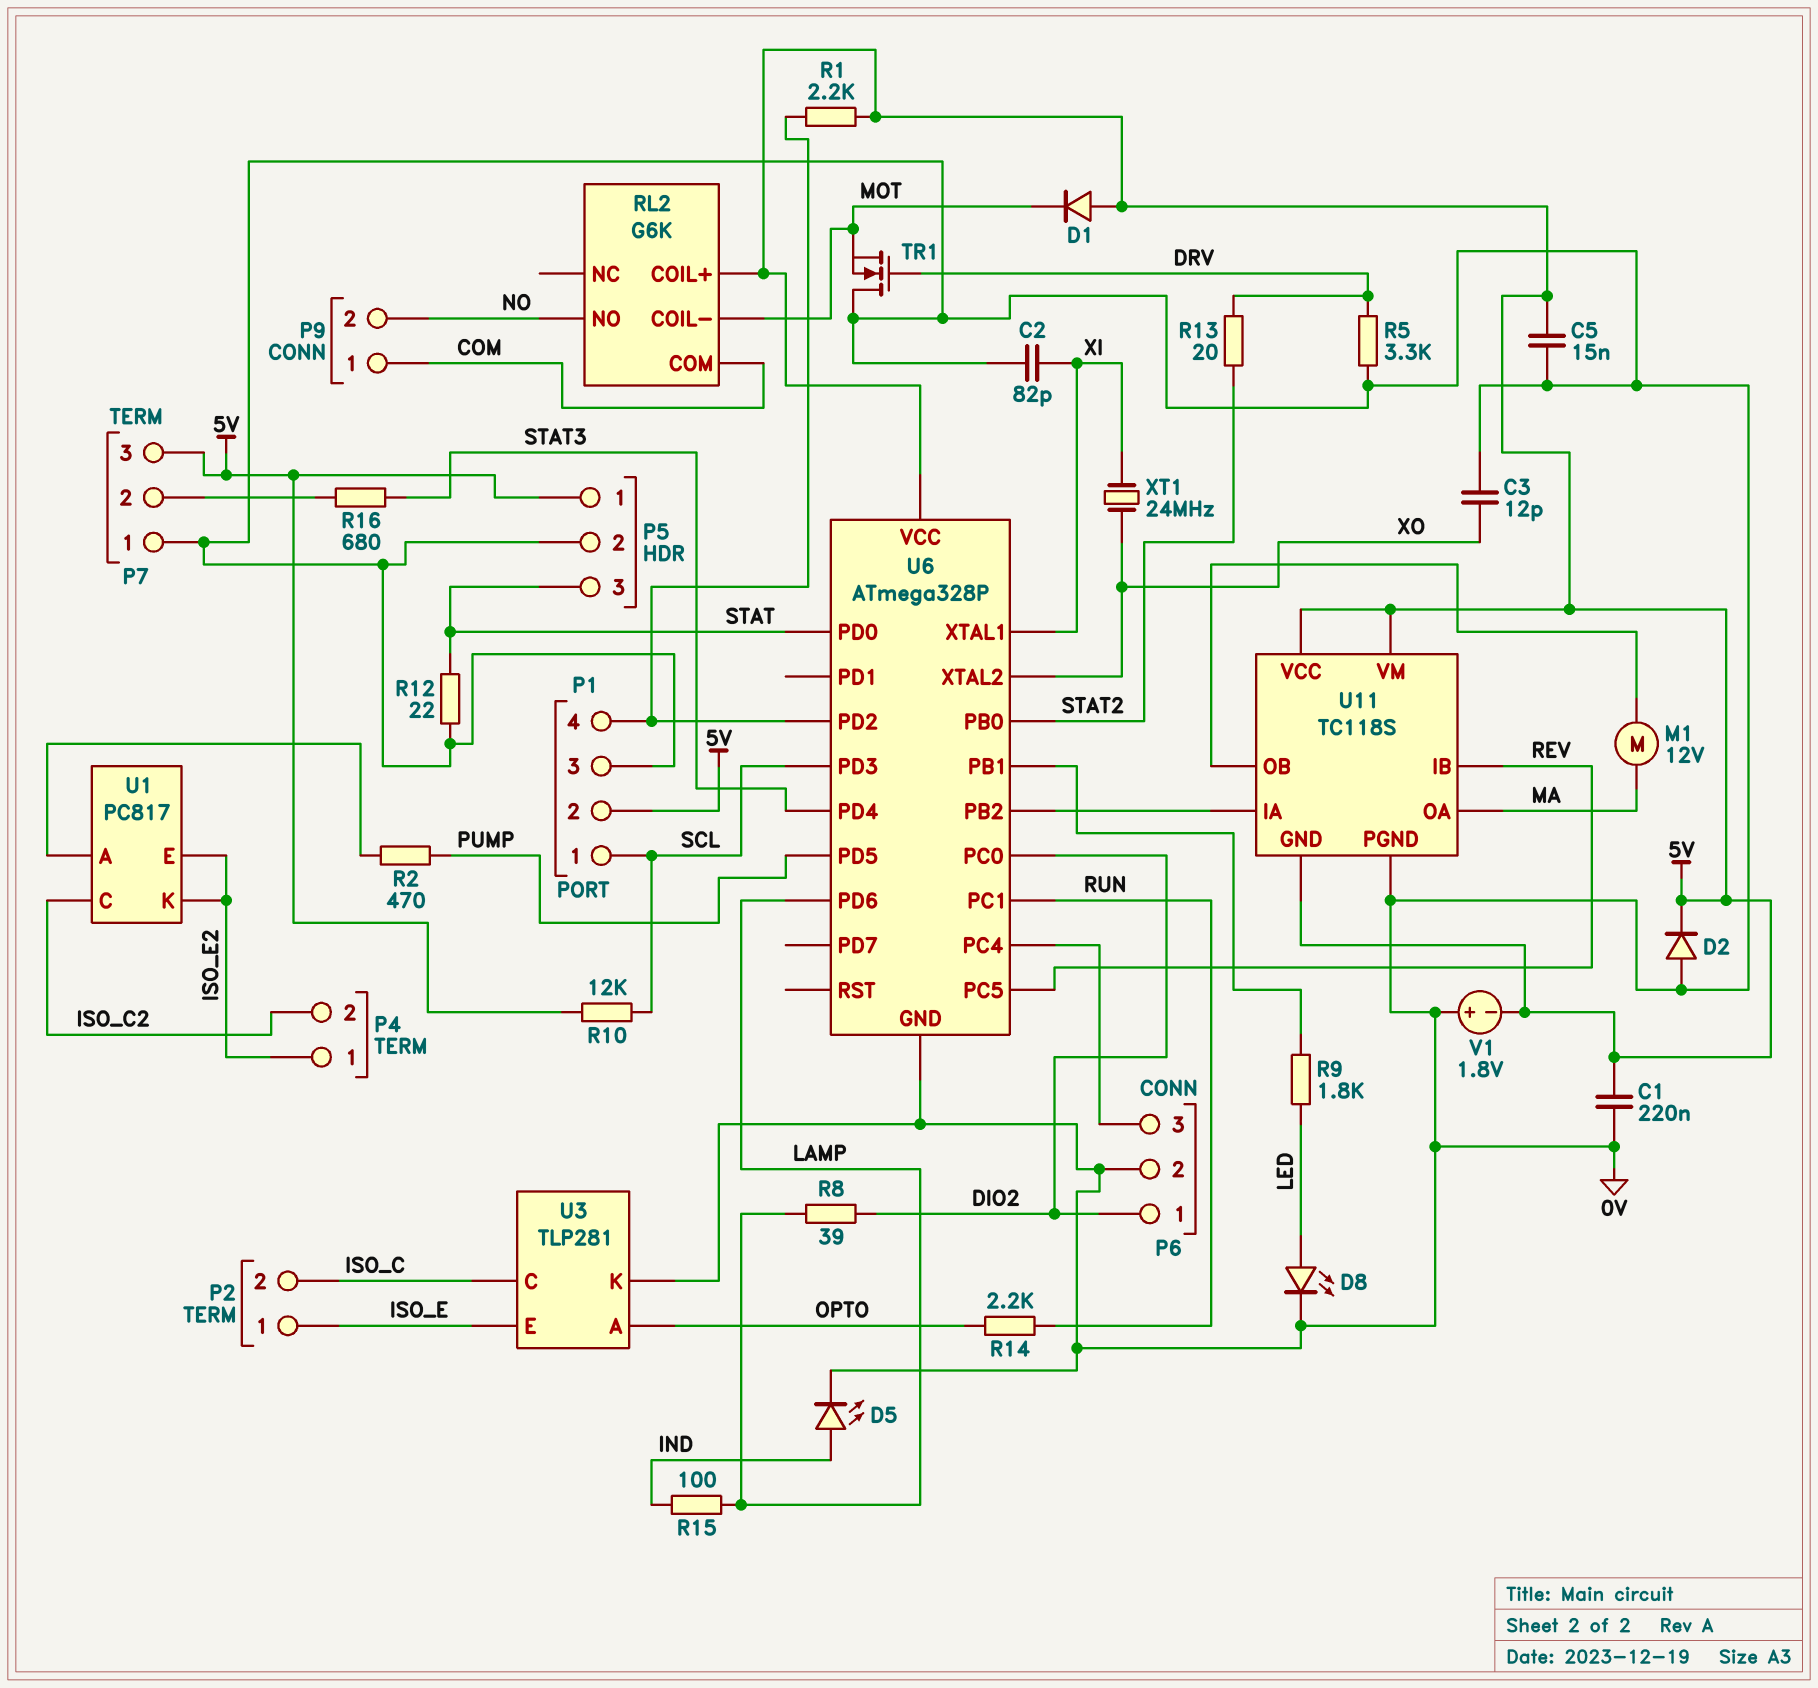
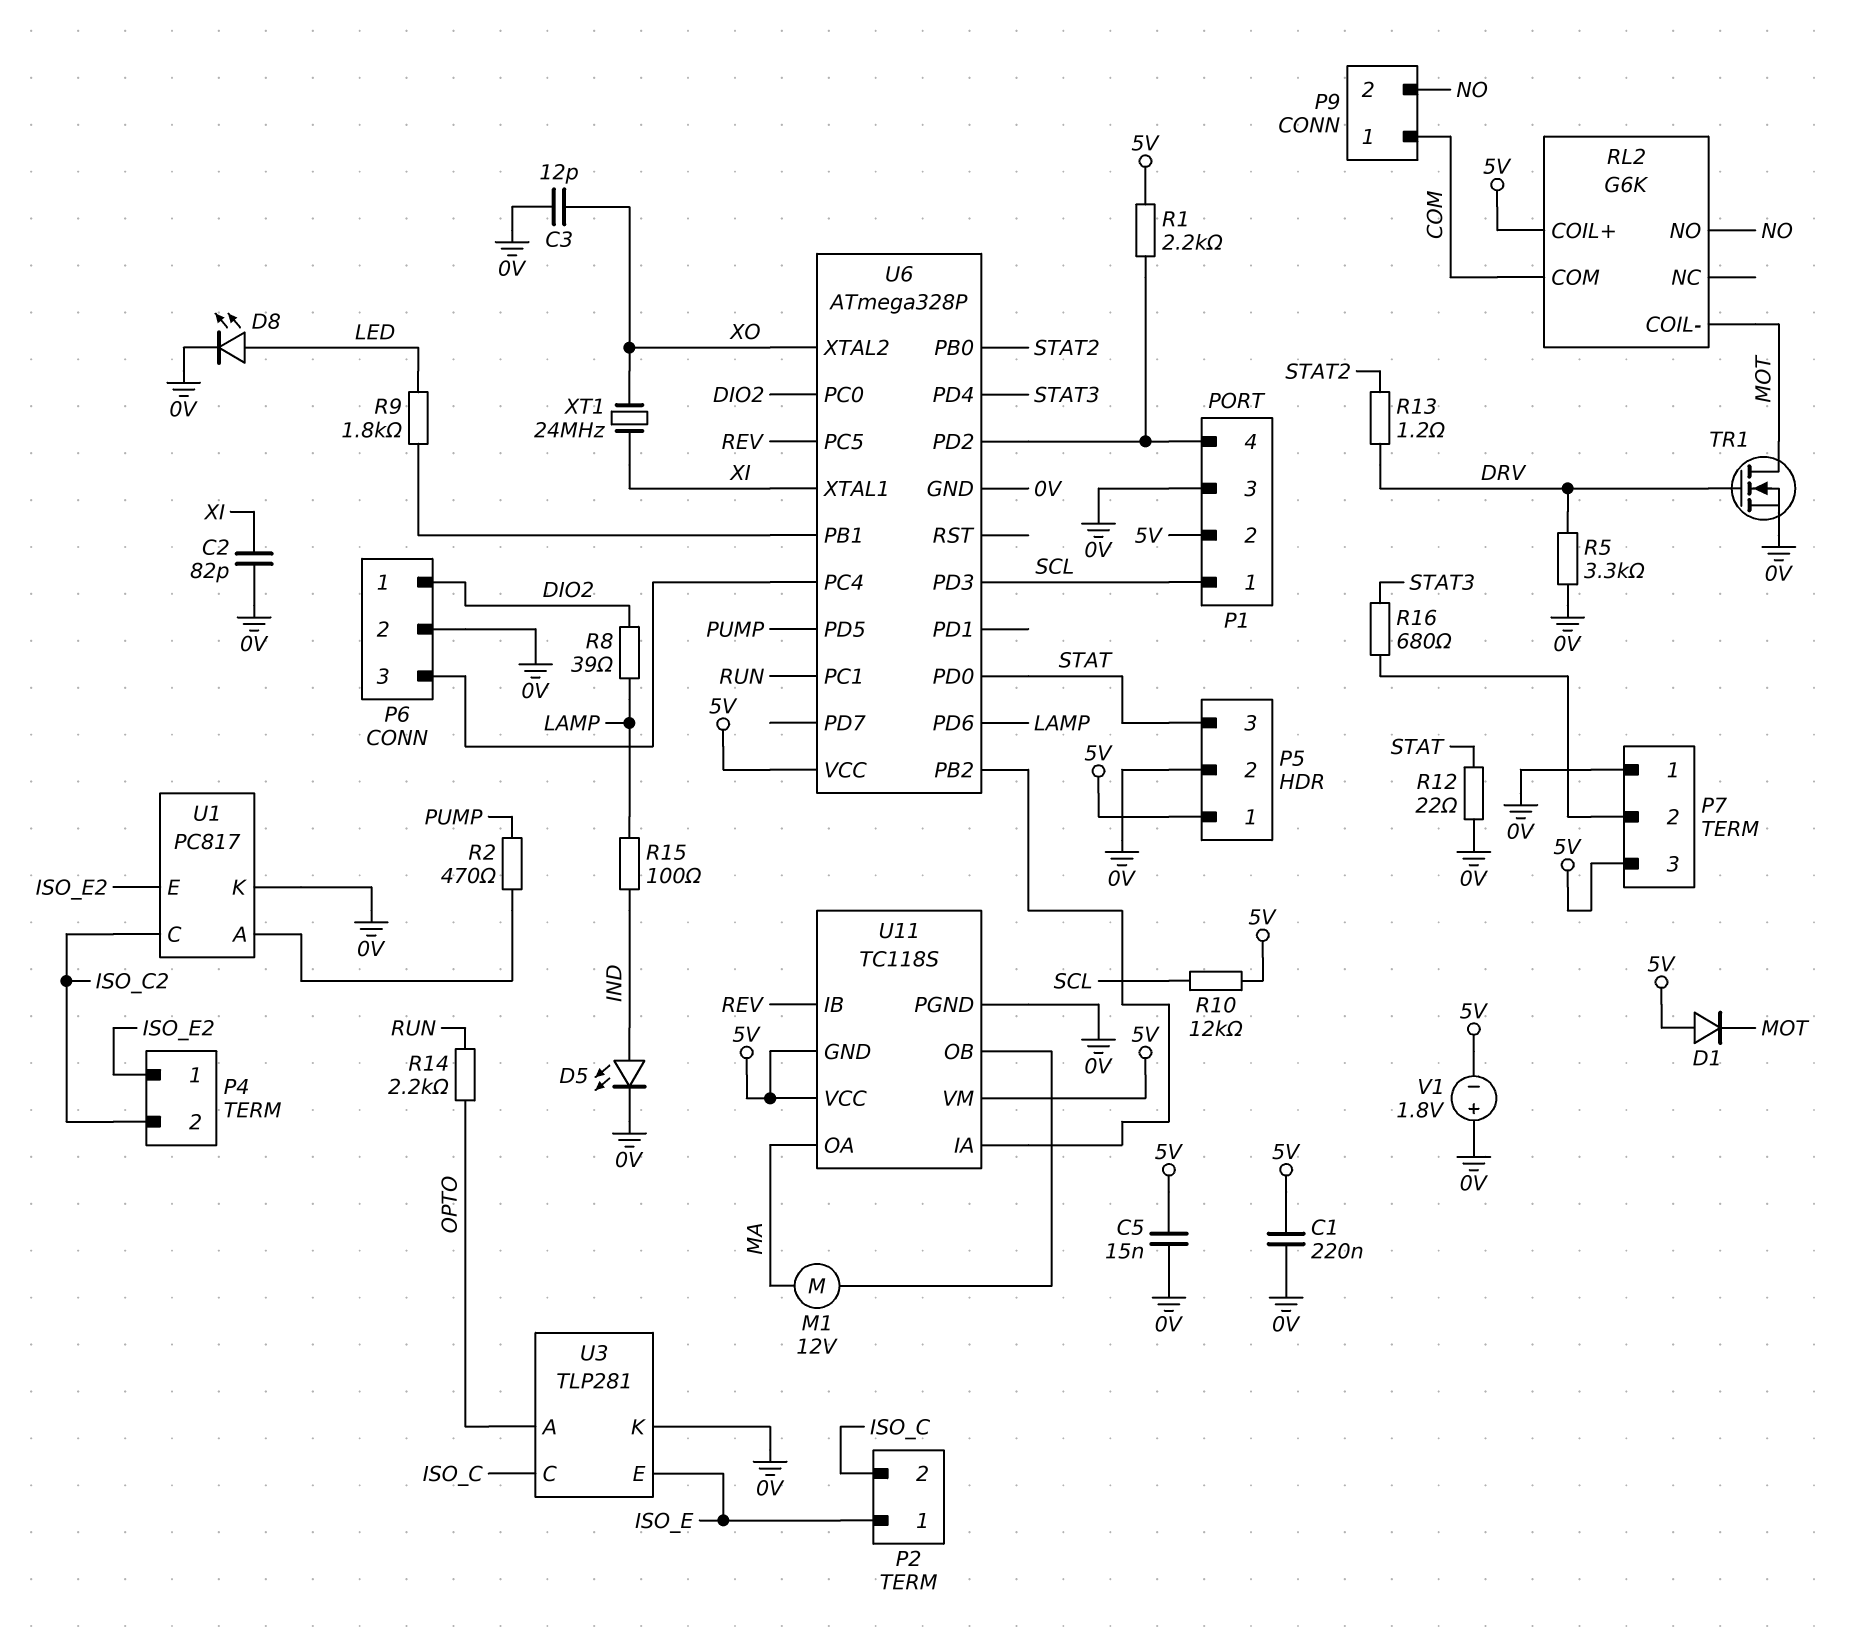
D2: diode (A 0V, K 5V) -> none
R13: 20 (DRV, STAT2) -> 1.2 (DRV, STAT2)
TR1: NMOS (G DRV, D 0V, S MOT) -> NMOS (G DRV, D MOT, S 0V)
U1 pin K: ISO_E2 -> 0V

